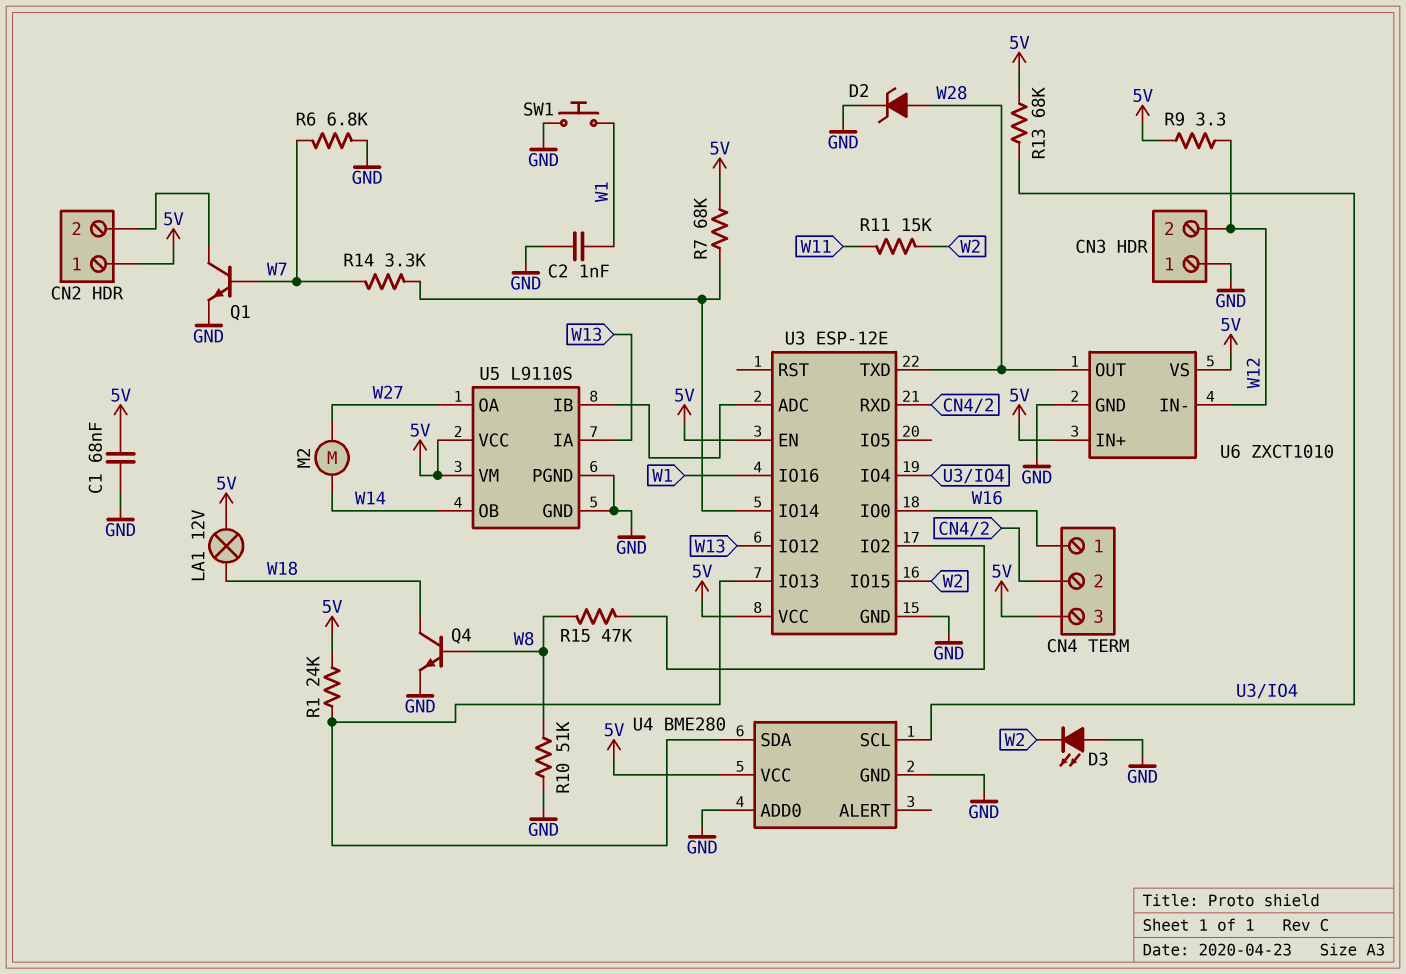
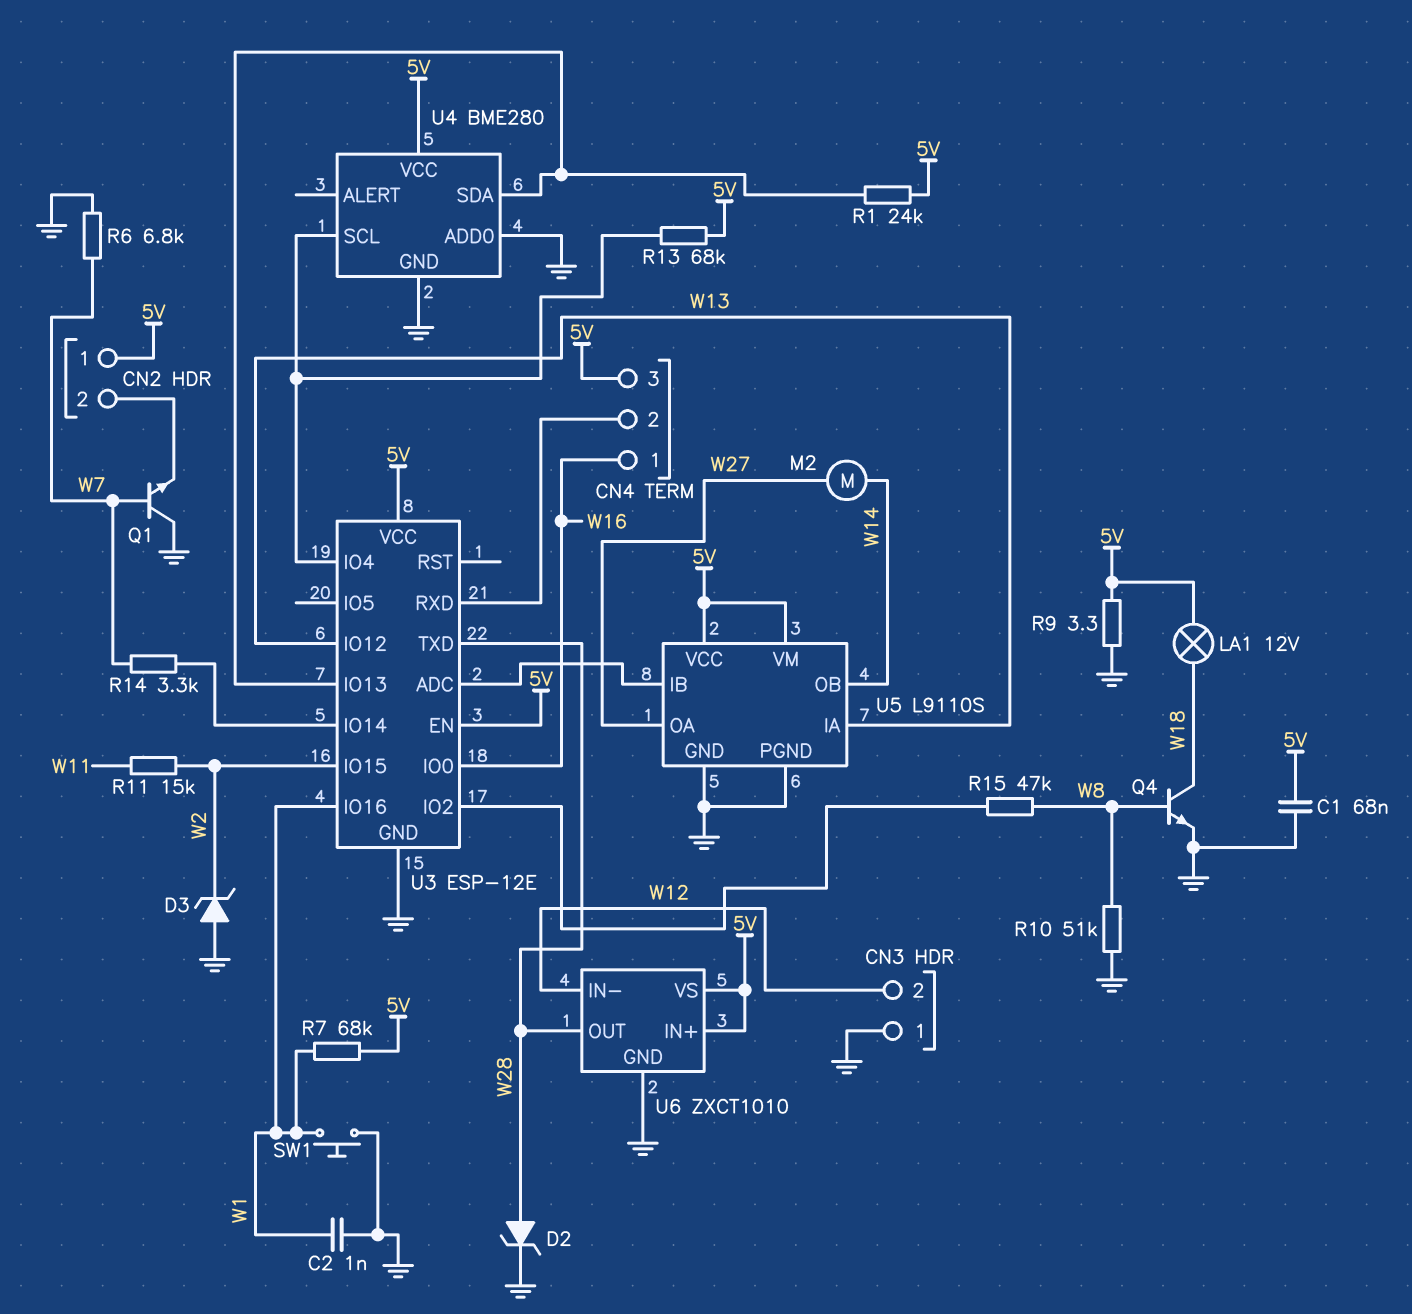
D3: LED (A GND, K W2) -> zener (A GND, K W2)
Q1: NPN (B W7, C CN2/2, E GND) -> NPN (B W7, C GND, E CN2/2)
R7: 68k (5V, U3/IO14) -> 68k (5V, W1)
R9: 3.3 (5V, W12) -> 3.3 (5V, GND)

